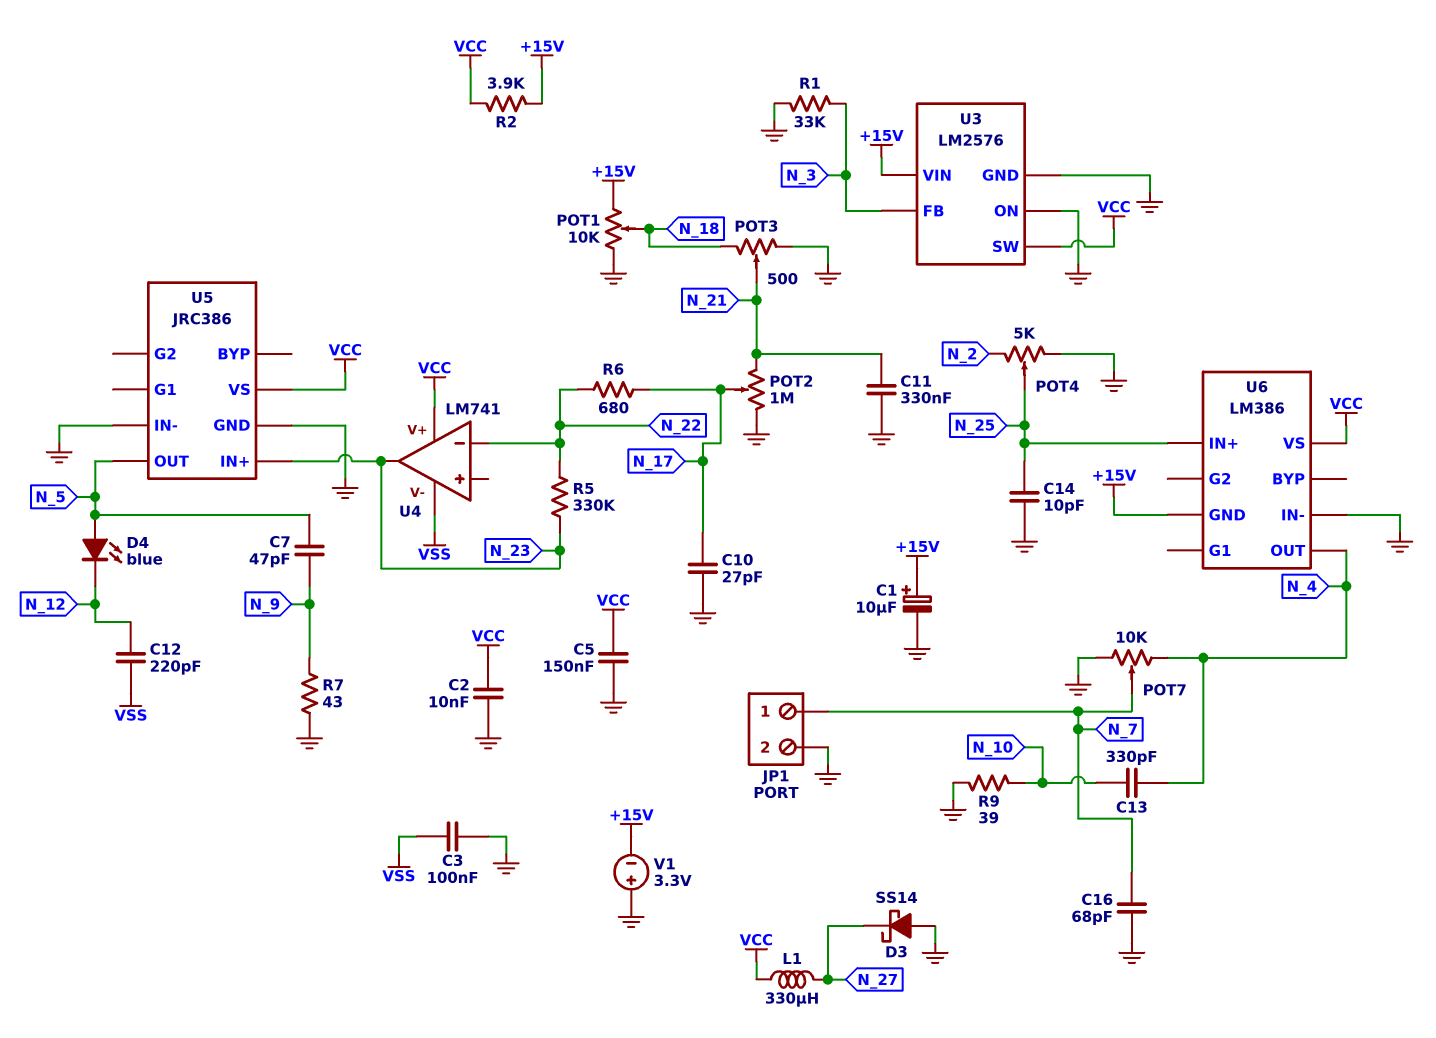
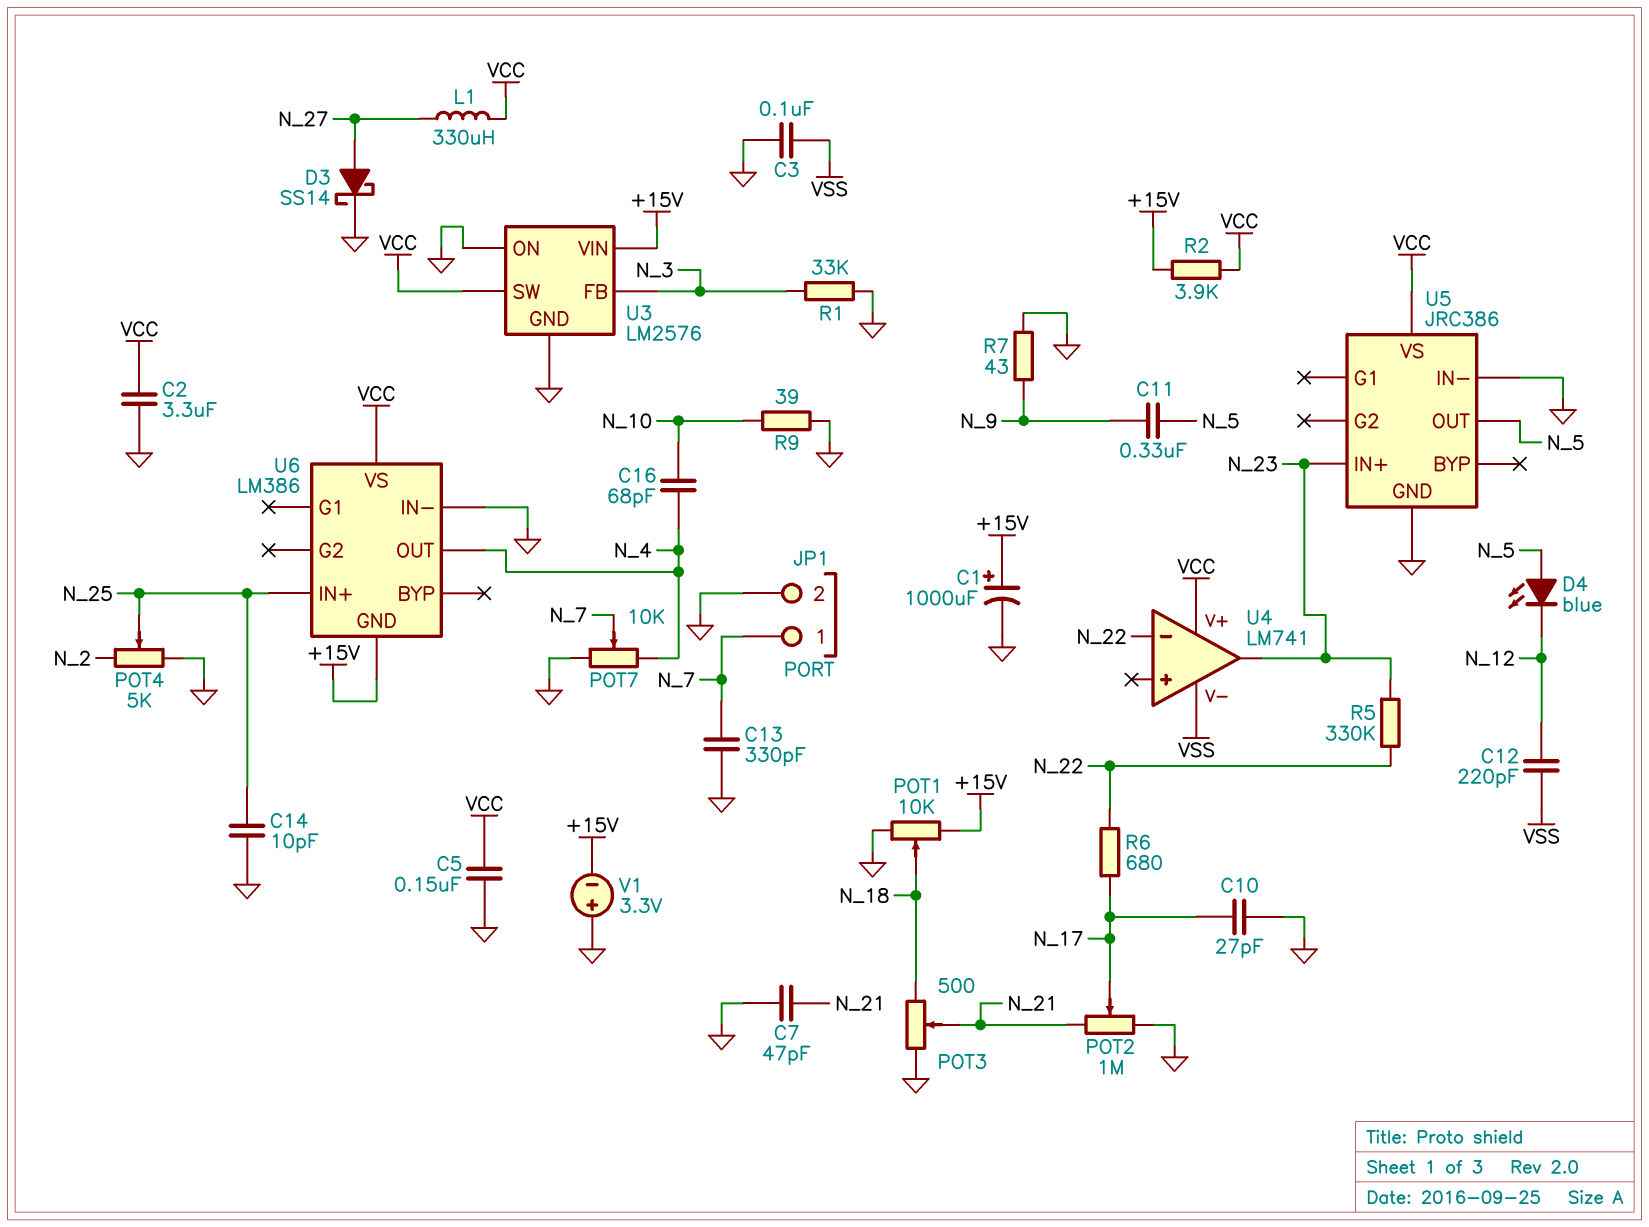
C1: 10uF (plus +15V, minus GND) -> 1000uF (plus +15V, minus GND)
C2: 10nF (GND, VCC) -> 3.3uF (GND, VCC)
C7: 47pF (N_5, N_9) -> 47pF (GND, N_21)
C11: 330nF (GND, N_21) -> 330nF (N_5, N_9)
C13: 330pF (N_4, N_10) -> 330pF (GND, N_7)
C16: 68pF (GND, N_7) -> 68pF (N_4, N_10)
D3: schottky SS14 (A GND, K N_27) -> schottky SS14 (A N_27, K GND)

